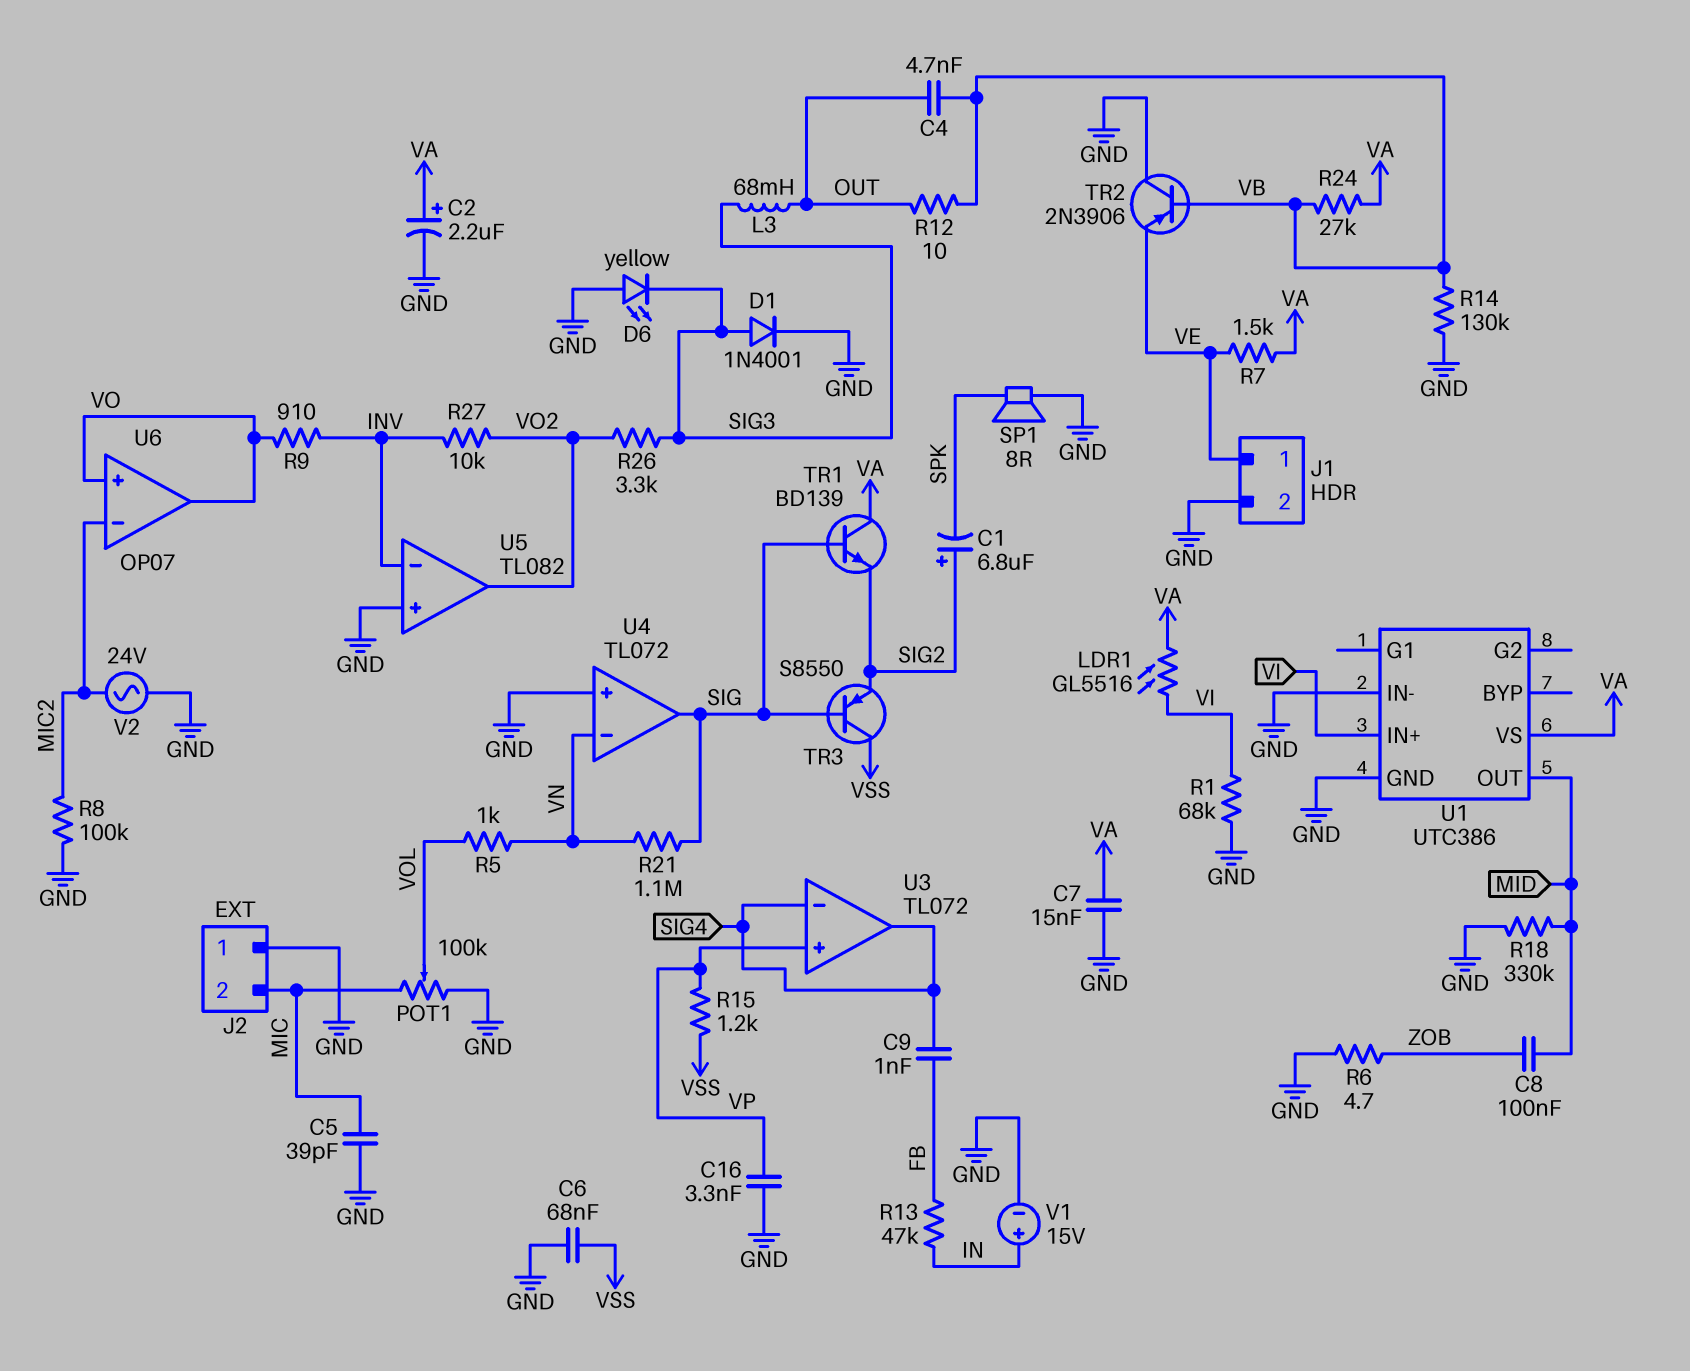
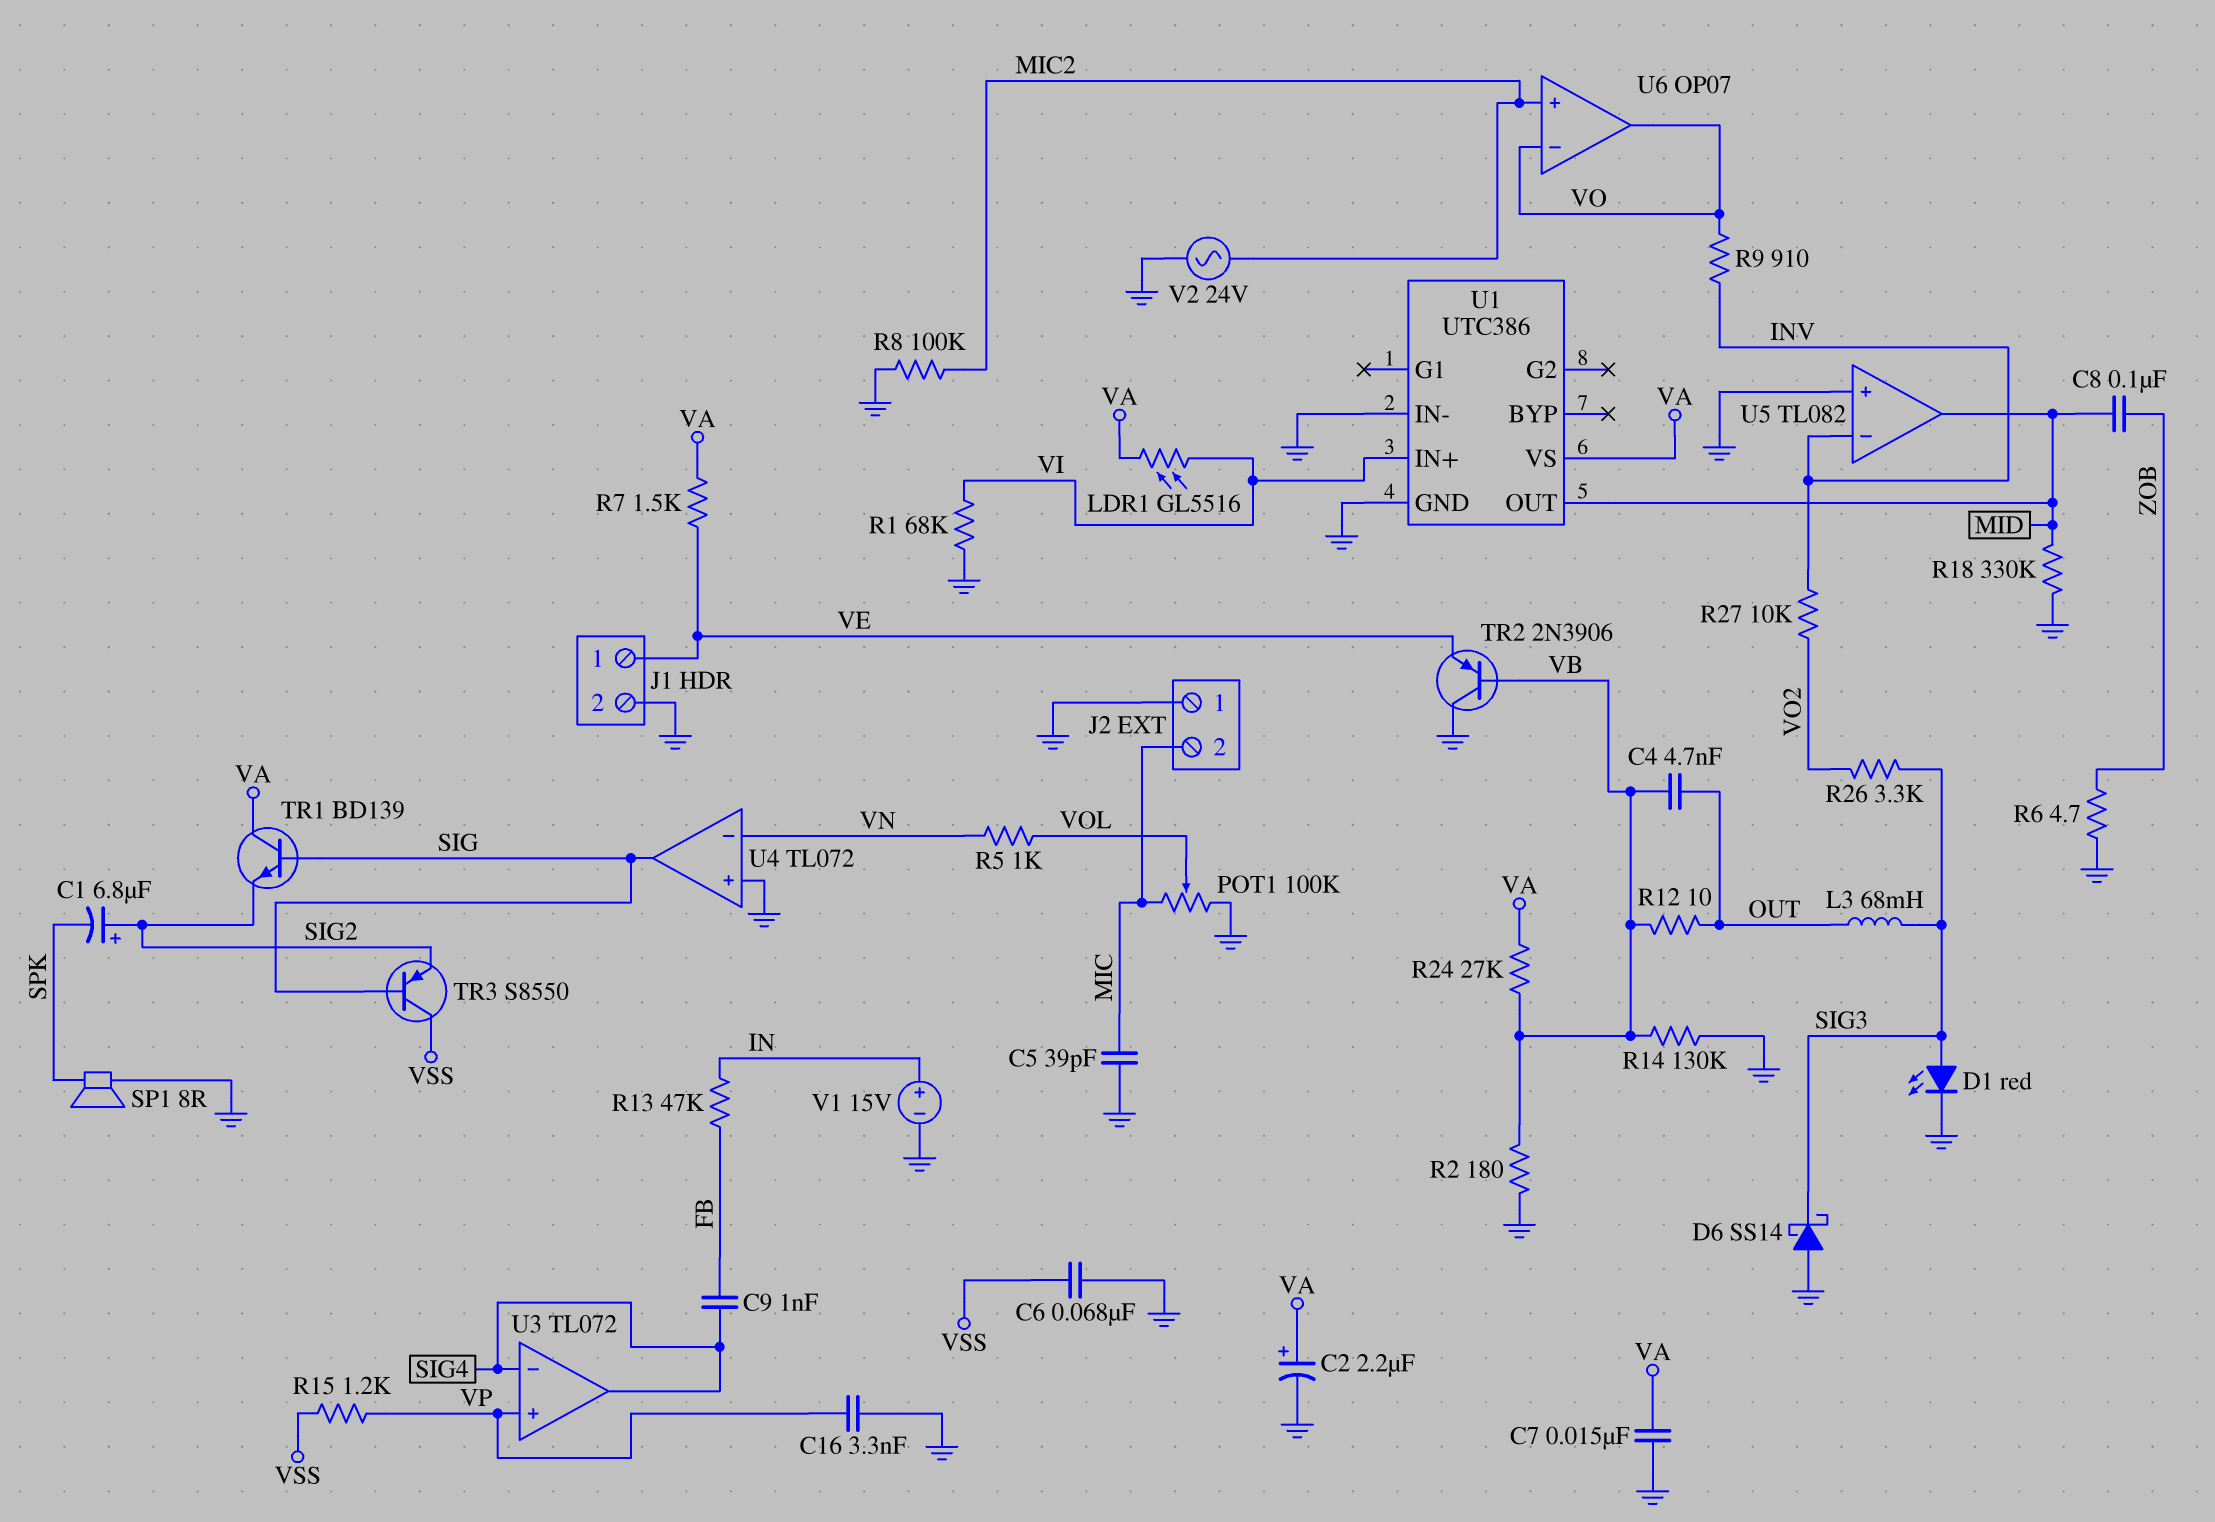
D1: diode 1N4001 (A SIG3, K GND) -> LED red (A SIG3, K GND)
D6: LED yellow (A GND, K SIG3) -> schottky SS14 (A GND, K SIG3)
R2: none -> 180 (GND, VB)
R21: 1.1M (SIG, VN) -> none
U5 pin out: VO2 -> MID
U6 pin in+: VO -> MIC2
U6 pin in-: MIC2 -> VO

